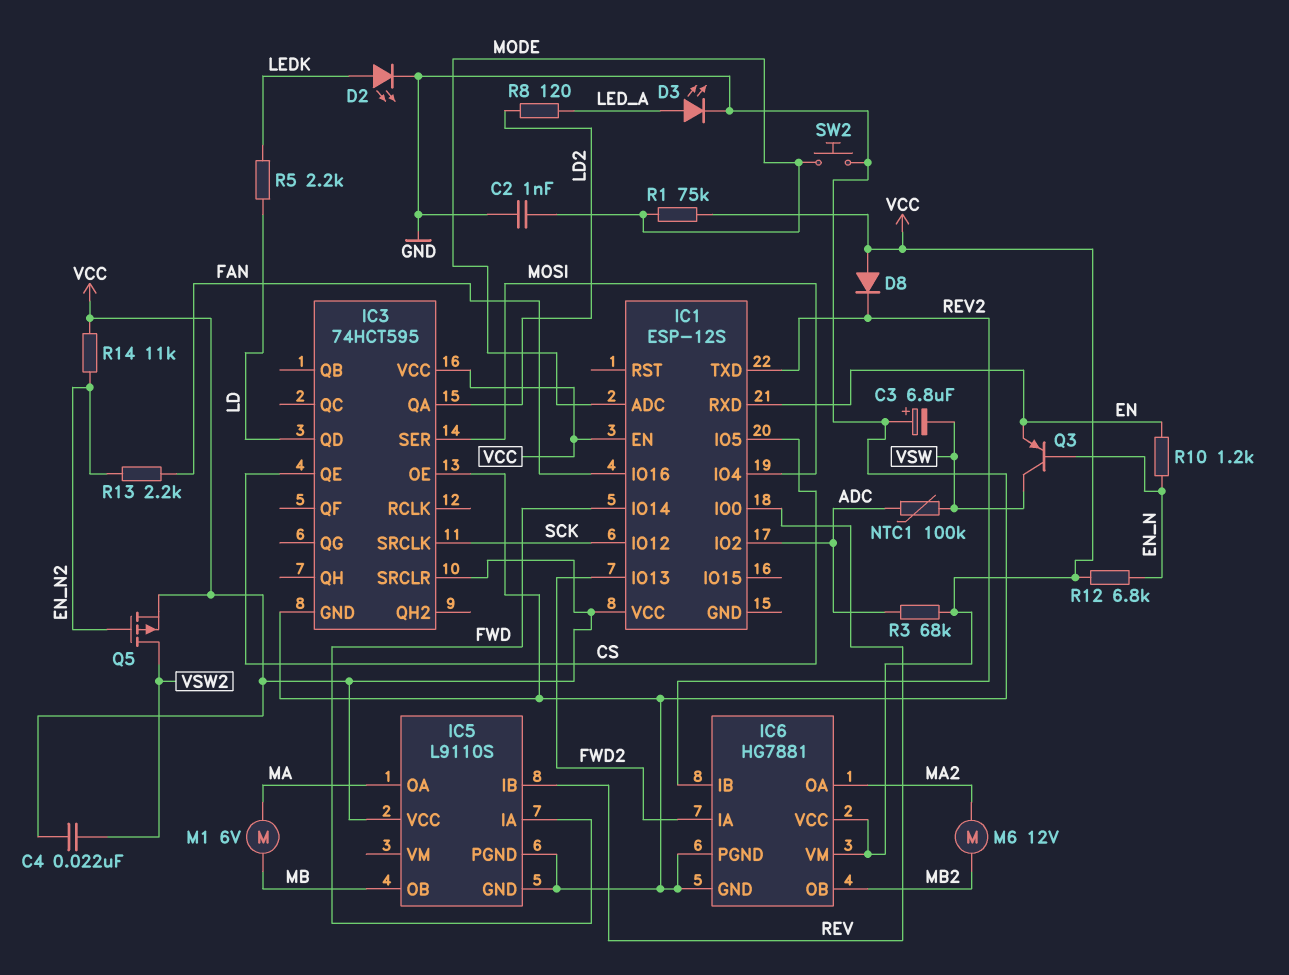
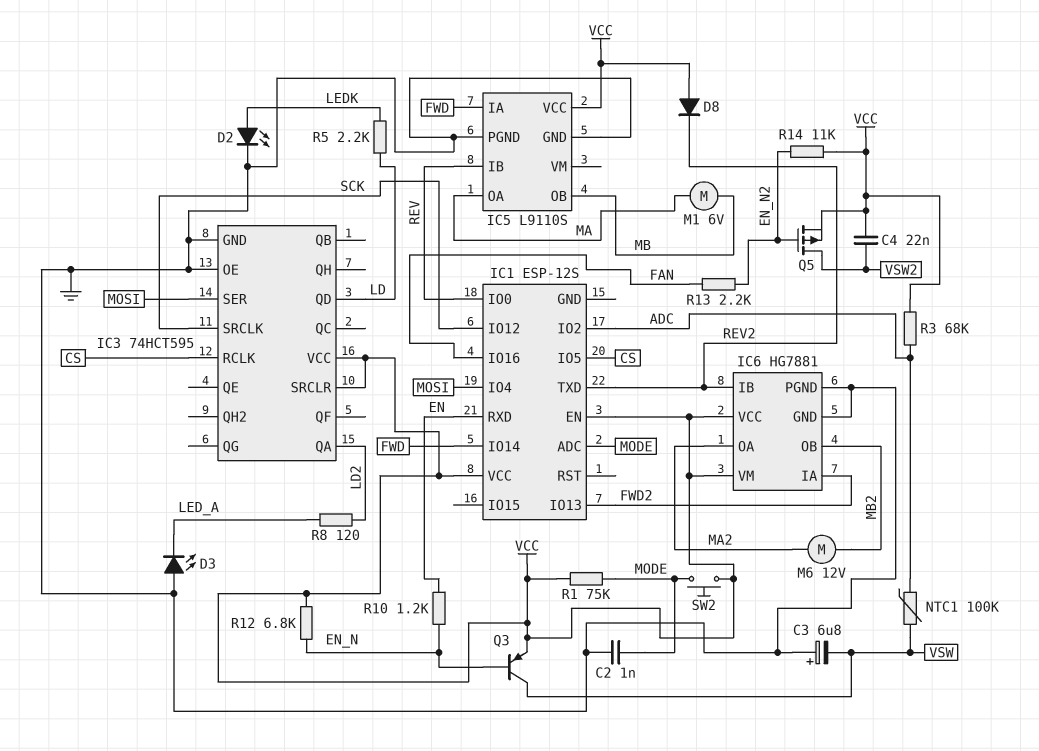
D3: LED (A LED_A, K GND) -> LED (A GND, K LED_A)
IC3 pin QE: CS -> none
IC3 pin RCLK: none -> CS
Q3: PNP (B EN_N, C VSW, E EN) -> PNP (B EN_N, C VSW, E VCC)
SW2: button (GND, MODE) -> button (MODE, VCC)

